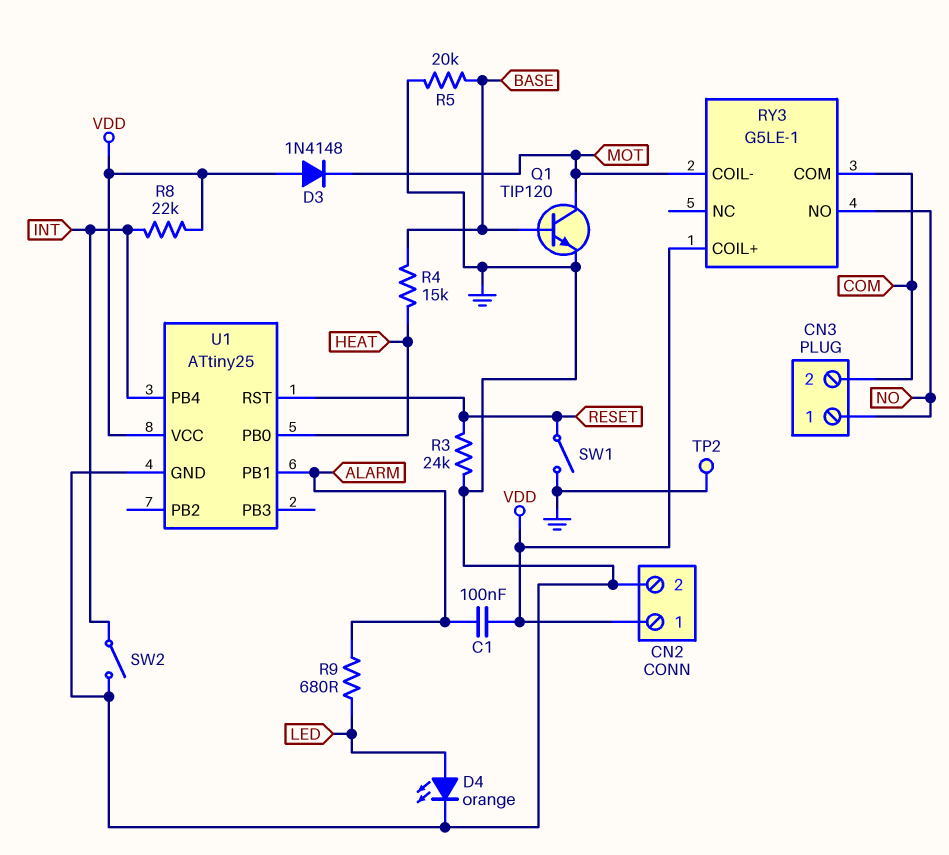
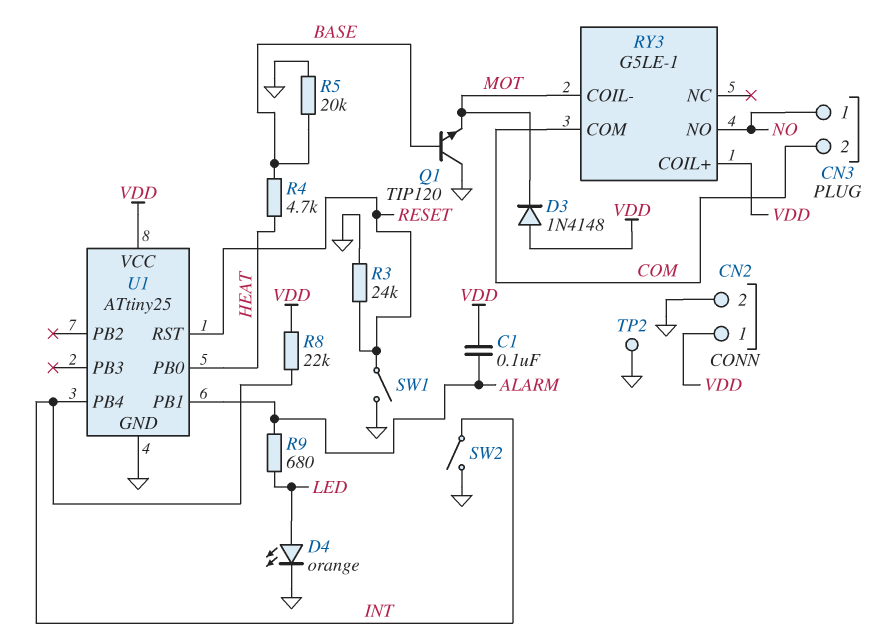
Q1: NPN TIP120 (B BASE, C MOT, E GND) -> NPN TIP120 (B BASE, C GND, E MOT)
R4: 15k (BASE, HEAT) -> 4.7k (BASE, HEAT)

